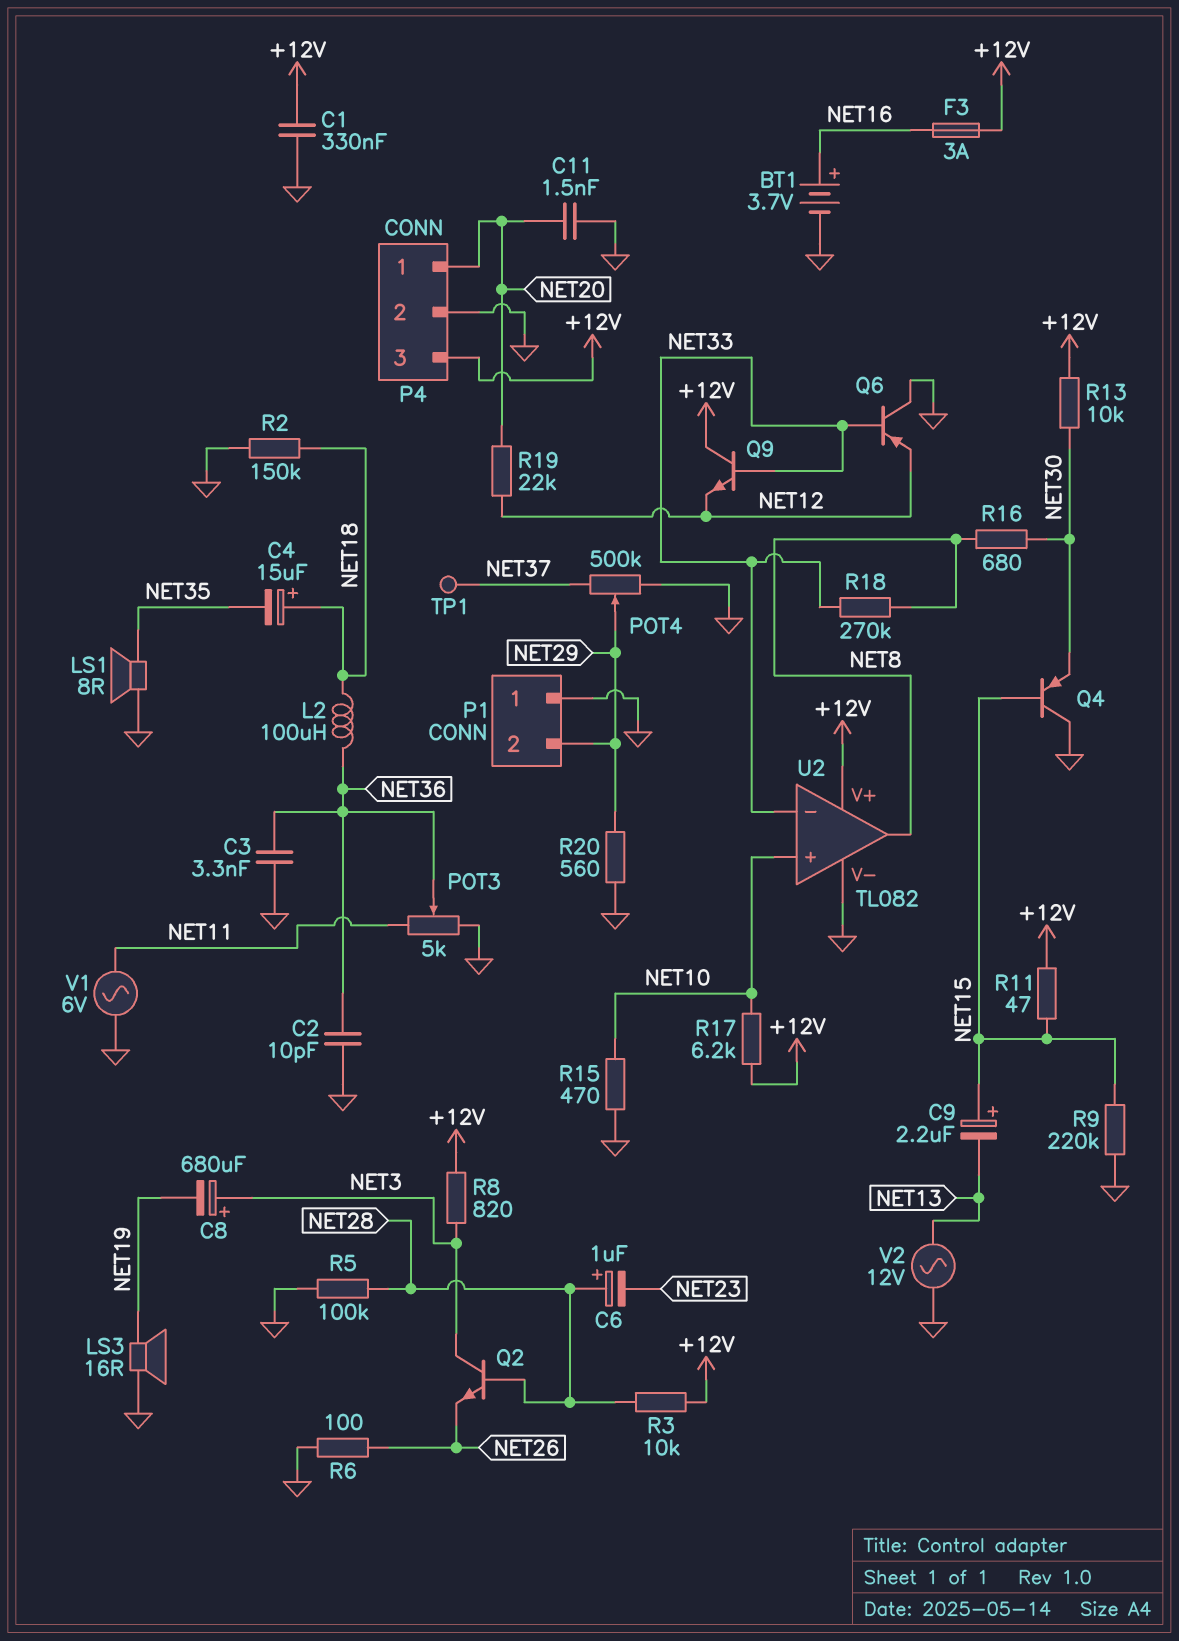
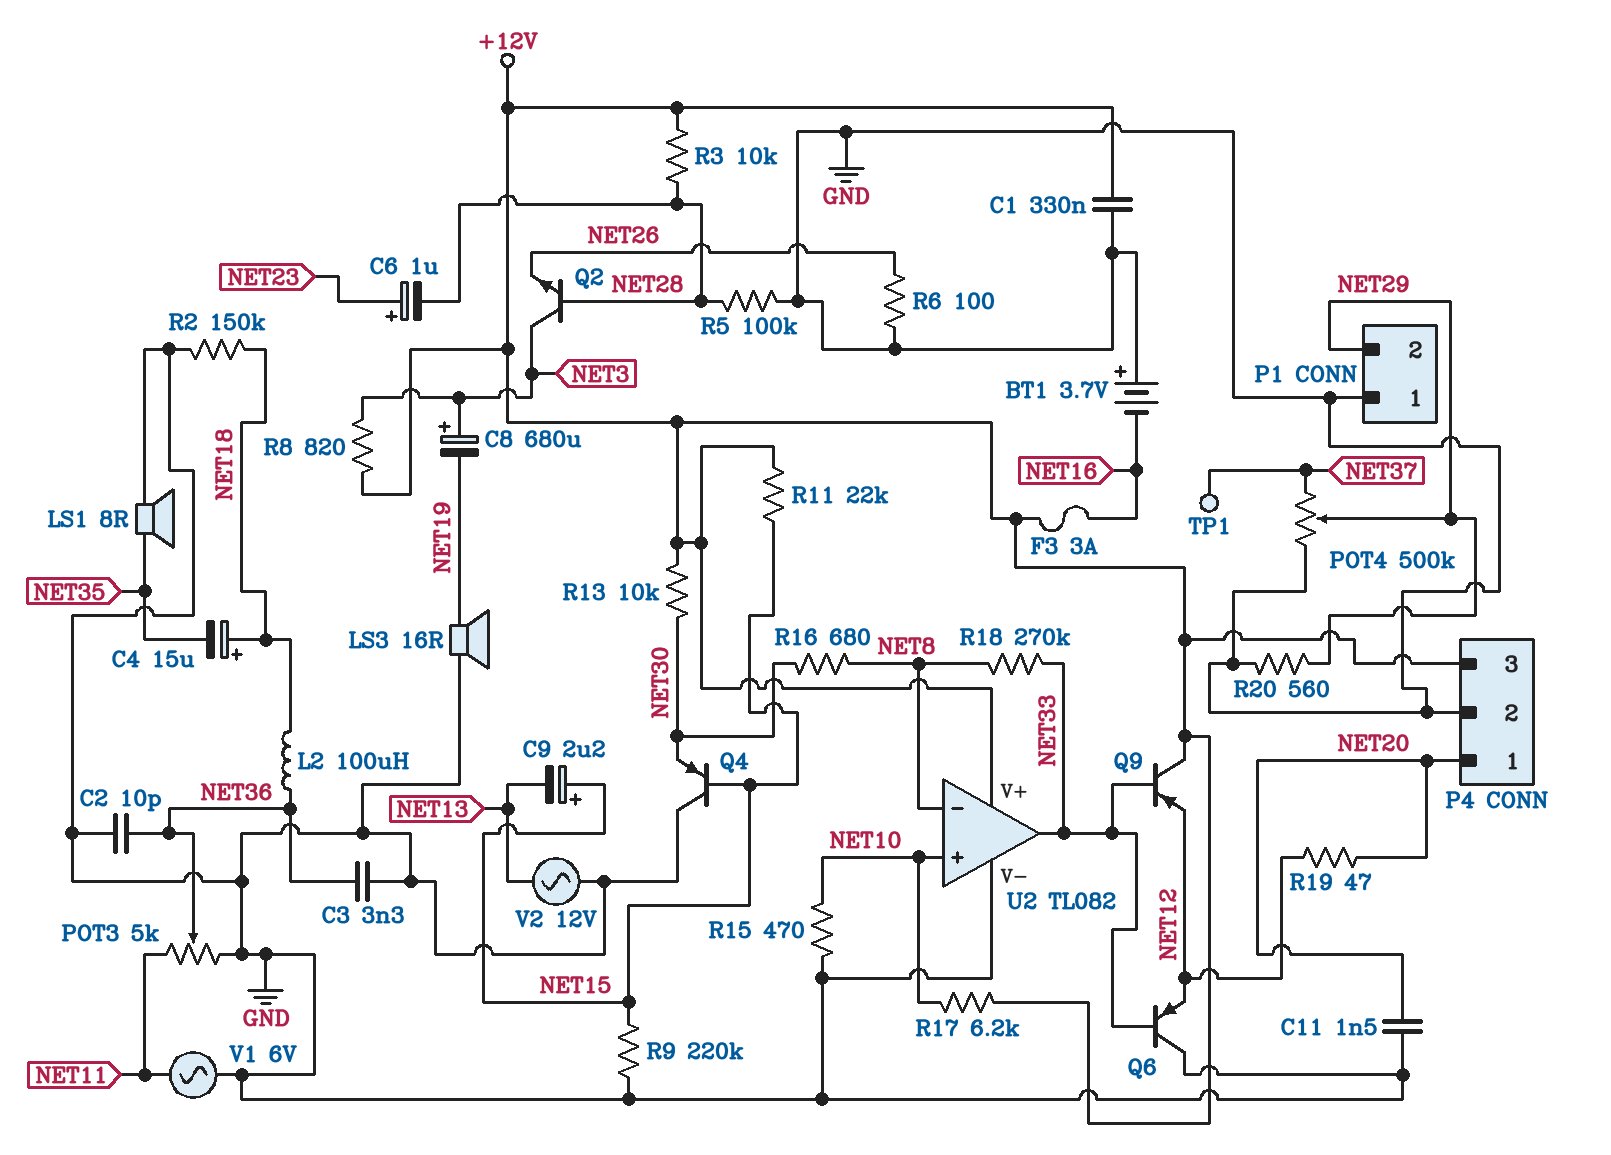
BT1: 3.7V (plus NET16, minus GND) -> 3.7V (plus GND, minus NET16)
C6: 1uF (plus NET28, minus NET23) -> 1uF (plus NET23, minus NET28)
Q9: NPN (B NET33, C +12V, E NET12) -> PNP (B NET33, C +12V, E NET12)
R11: 47 (+12V, NET15) -> 22k (+12V, NET15)
R19: 22k (NET12, NET20) -> 47 (NET12, NET20)
U2 pin in-: NET33 -> NET8
U2 pin out: NET8 -> NET33

